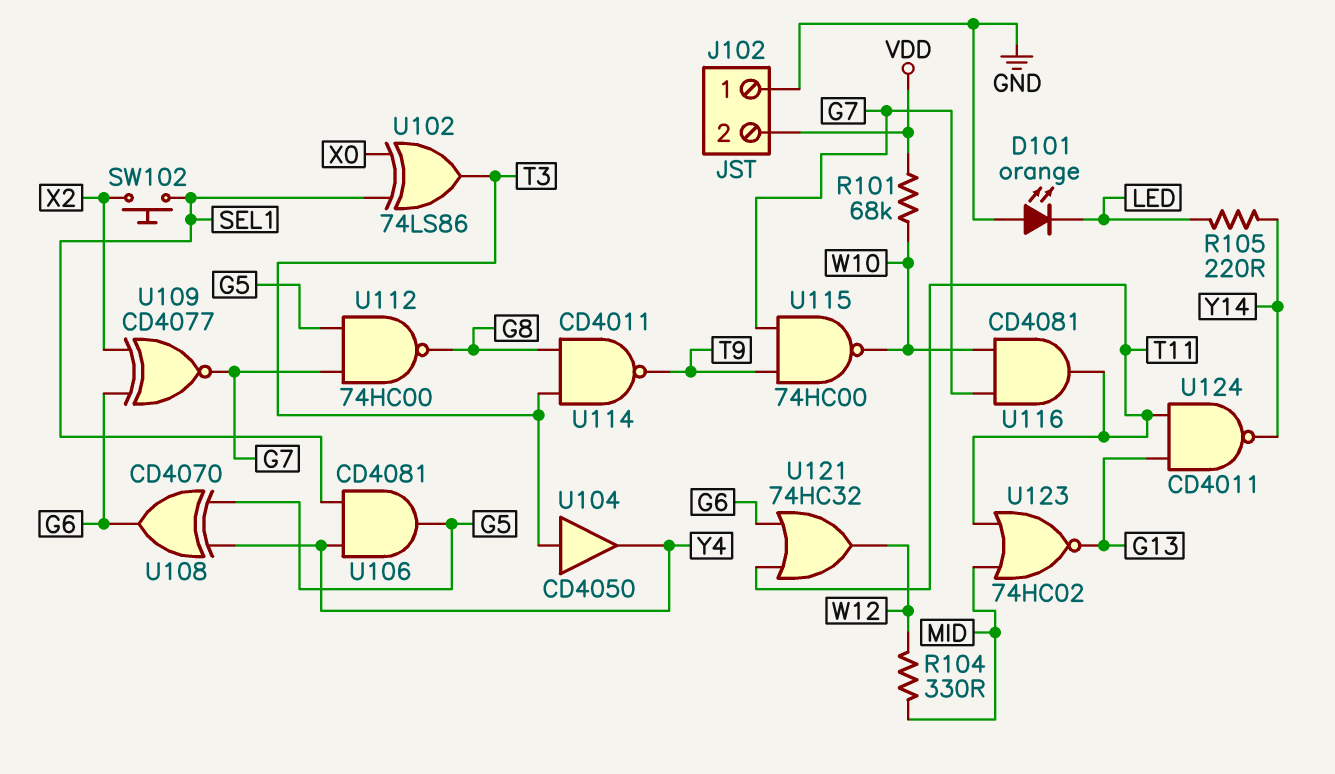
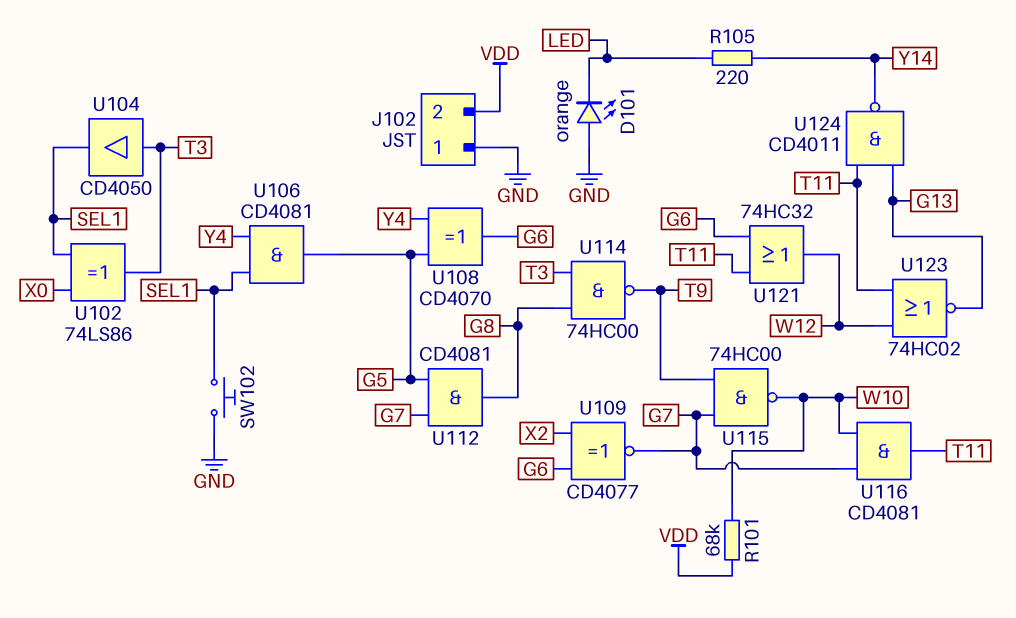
R104: 330 (MID, W12) -> none
SW102: button (SEL1, X2) -> button (GND, SEL1)
U104: buffer CD4050 (in T3, out Y4) -> buffer CD4050 (in T3, out SEL1)
U112: NAND 74HC00 (in G5, in G7, out G8) -> AND CD4081 (in G5, in G7, out G8)
U114: NAND CD4011 (in G8, in T3, out T9) -> NAND 74HC00 (in G8, in T3, out T9)
U123: NOR 74HC02 (in MID, in T11, out G13) -> NOR 74HC02 (in T11, in W12, out G13)

